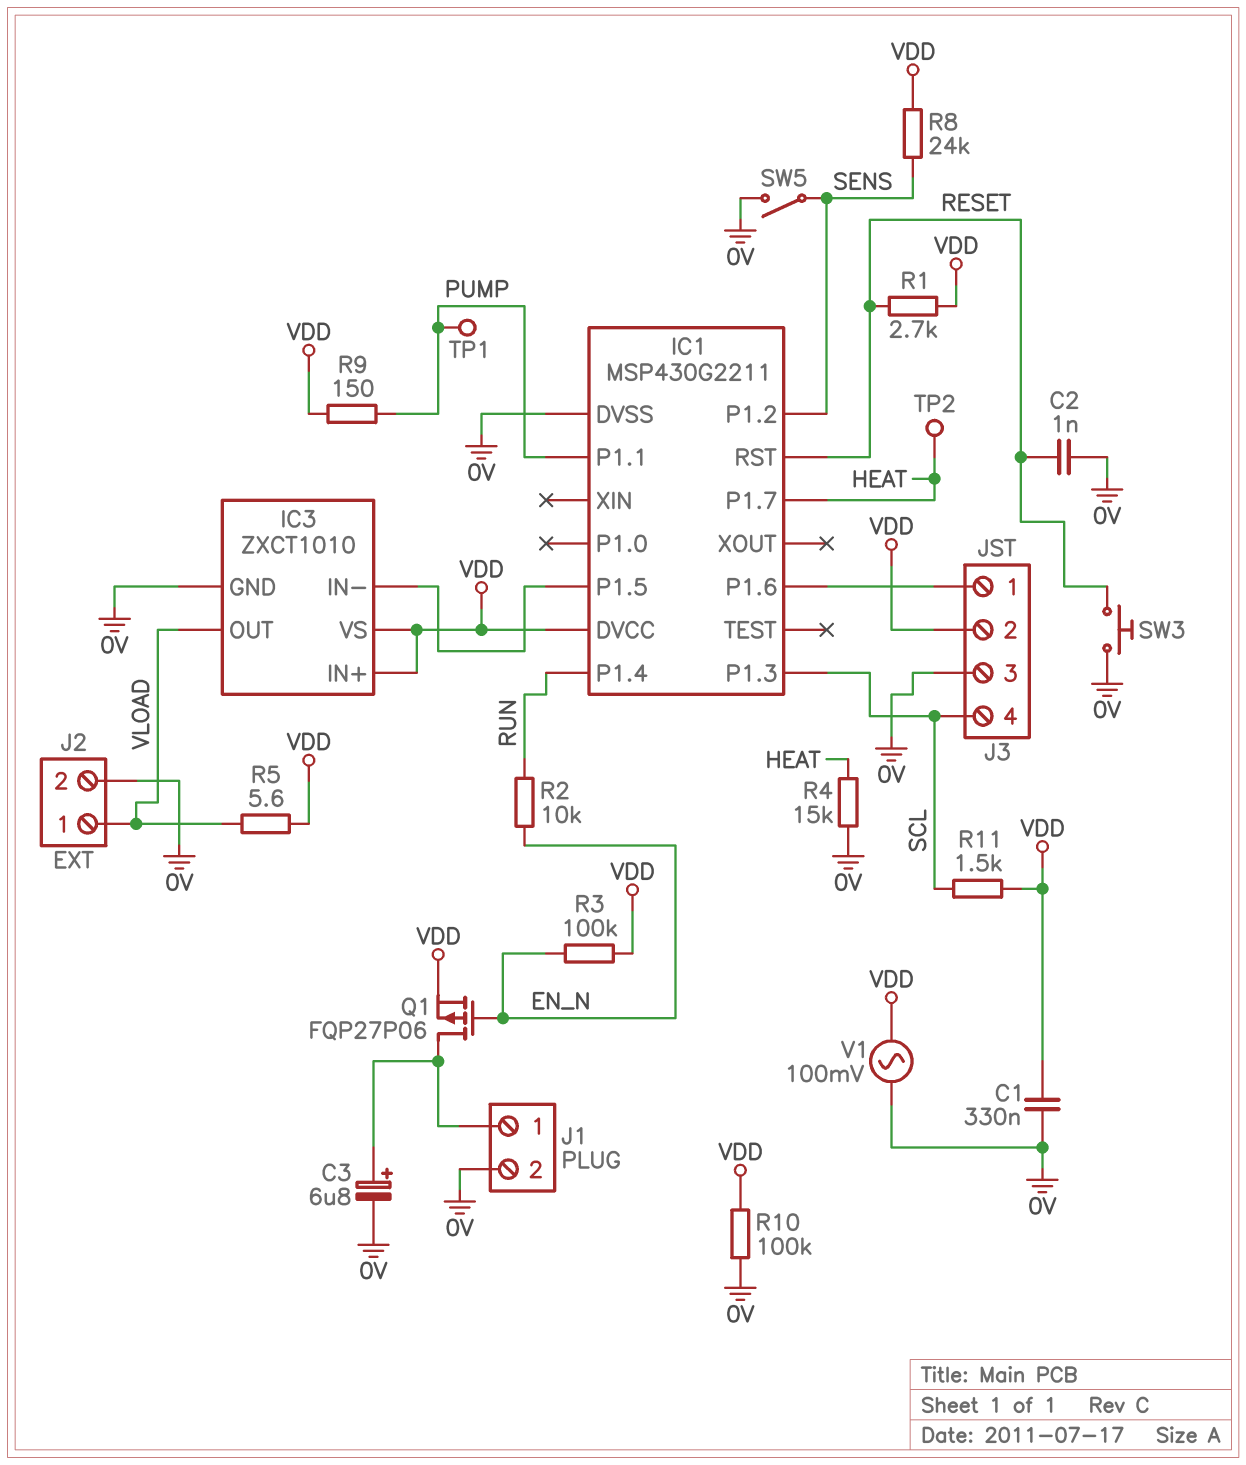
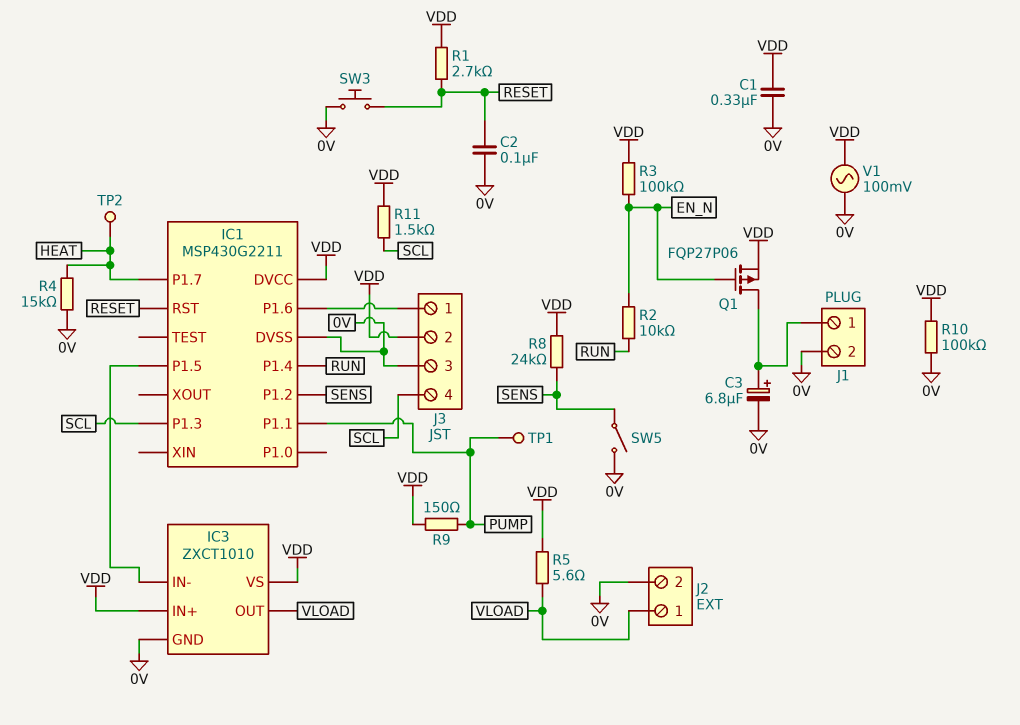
C2: 1nF (0V, RESET) -> 100nF (0V, RESET)

